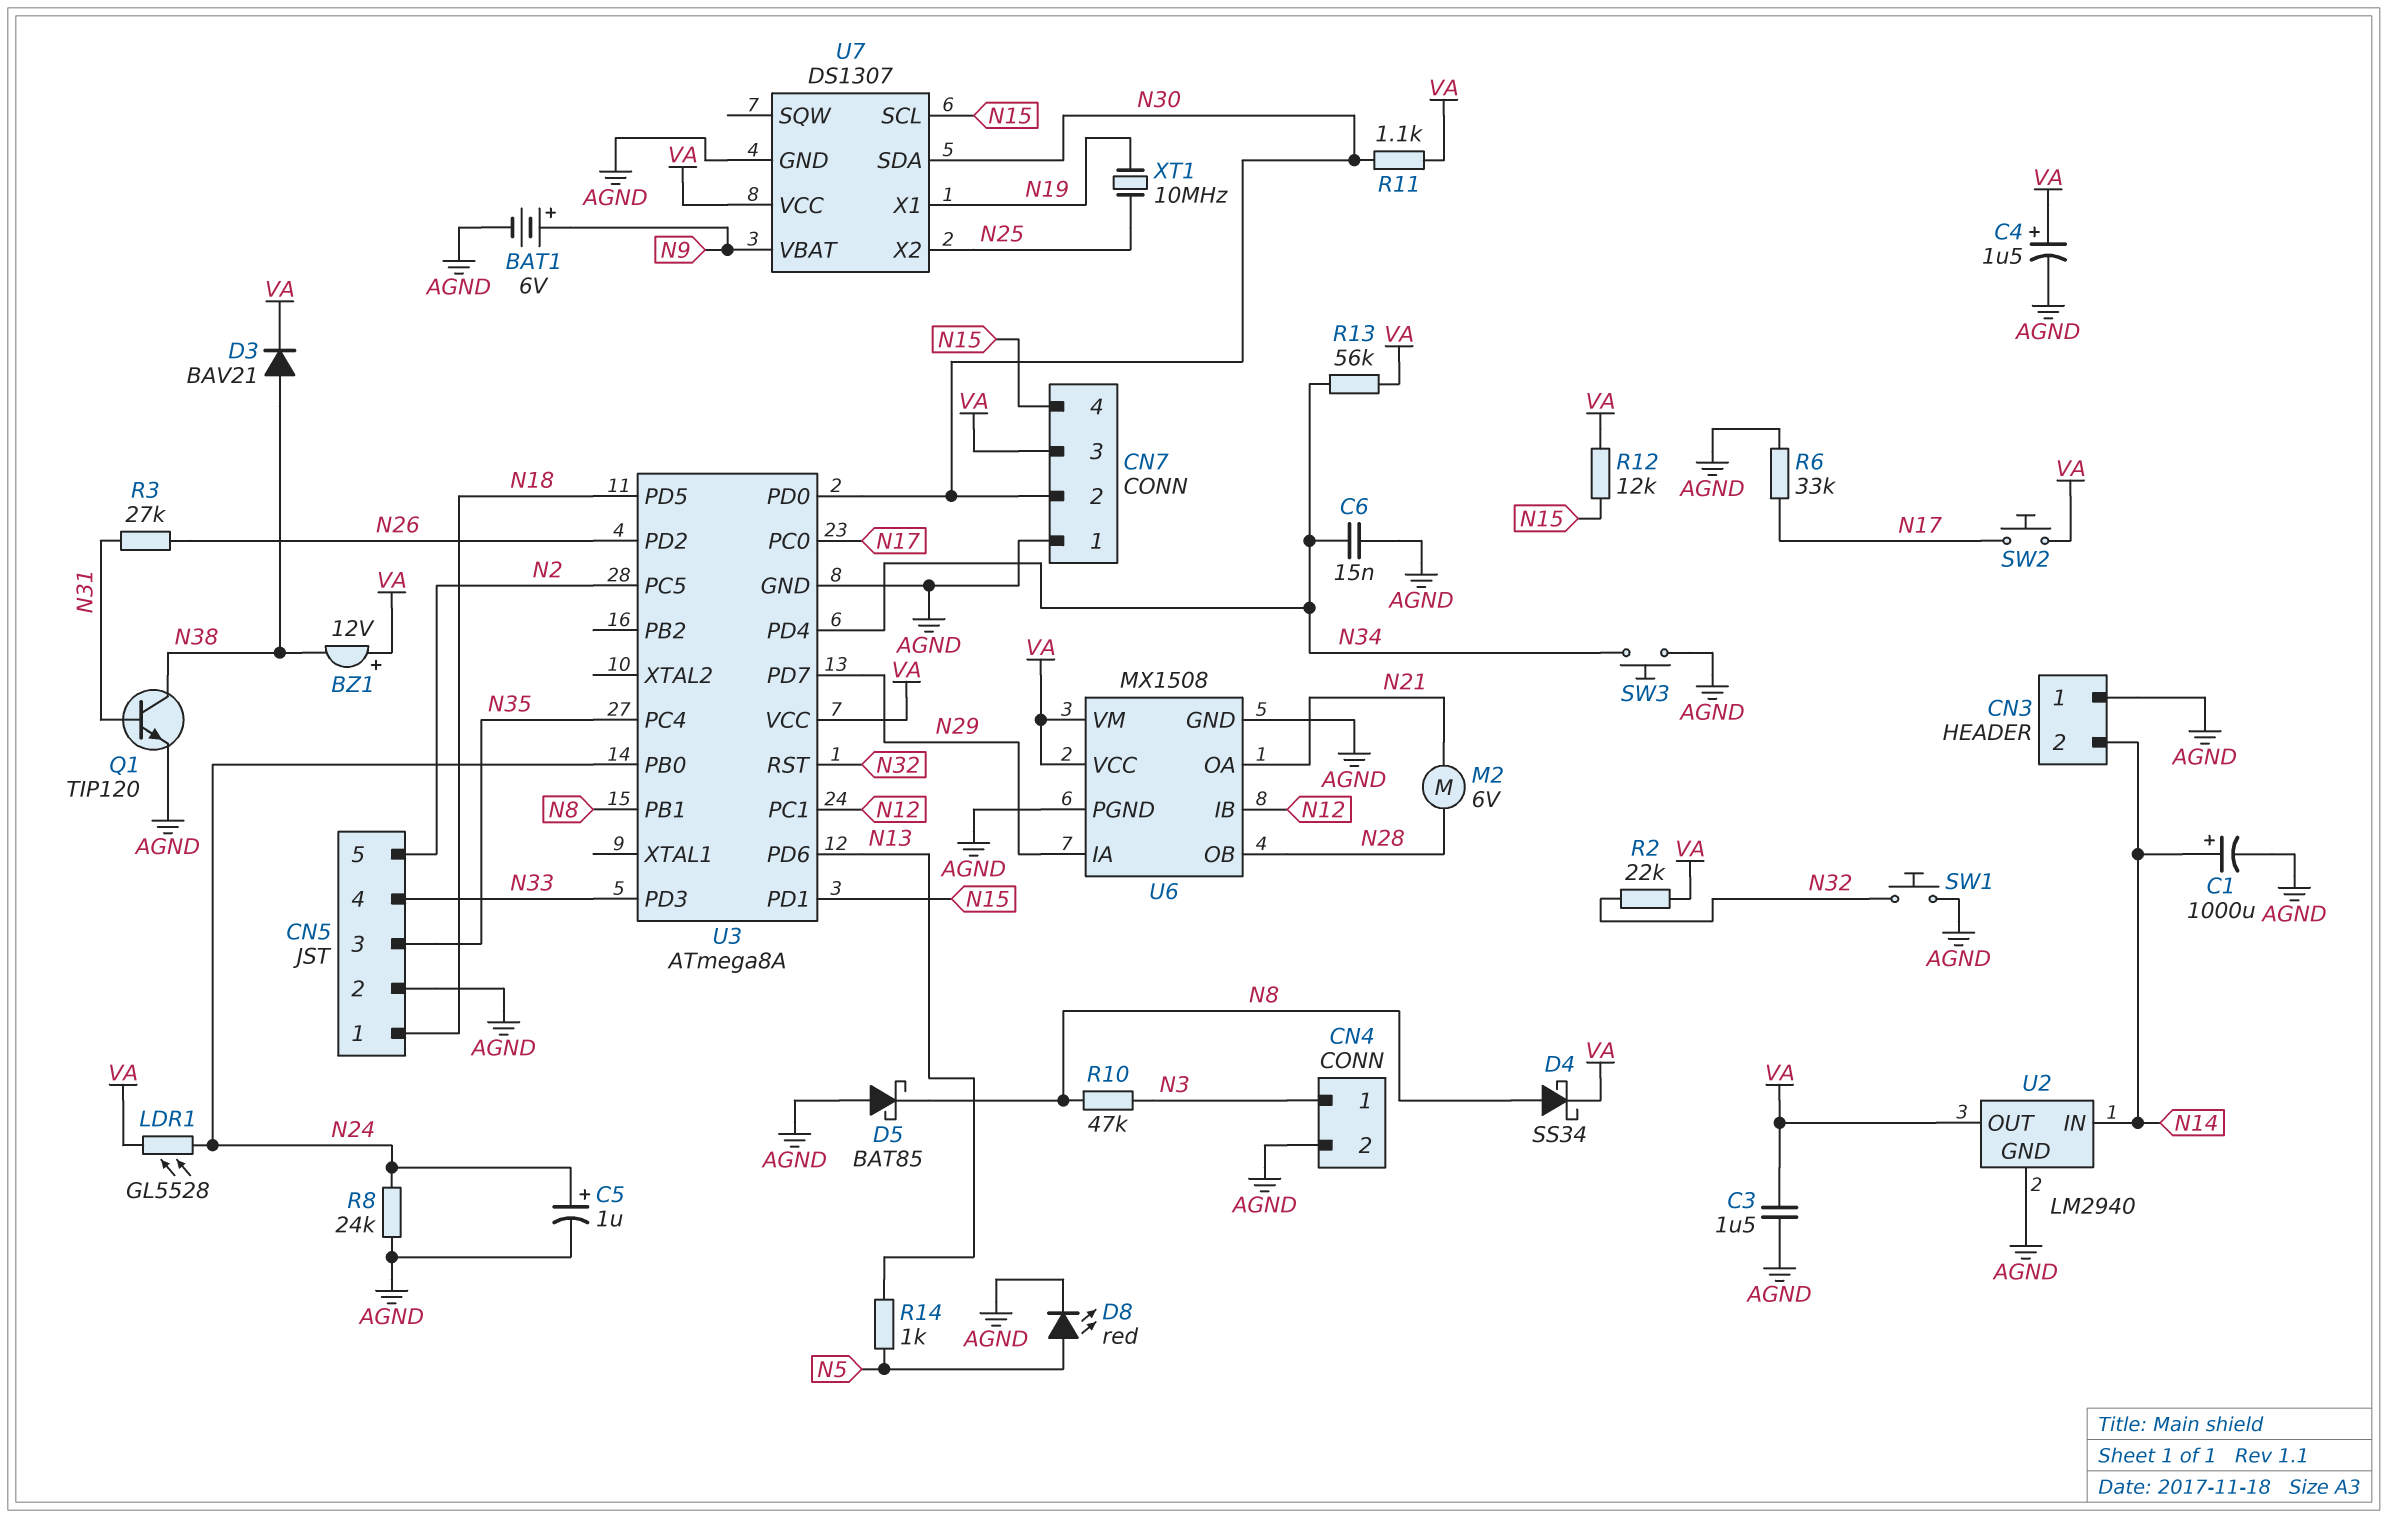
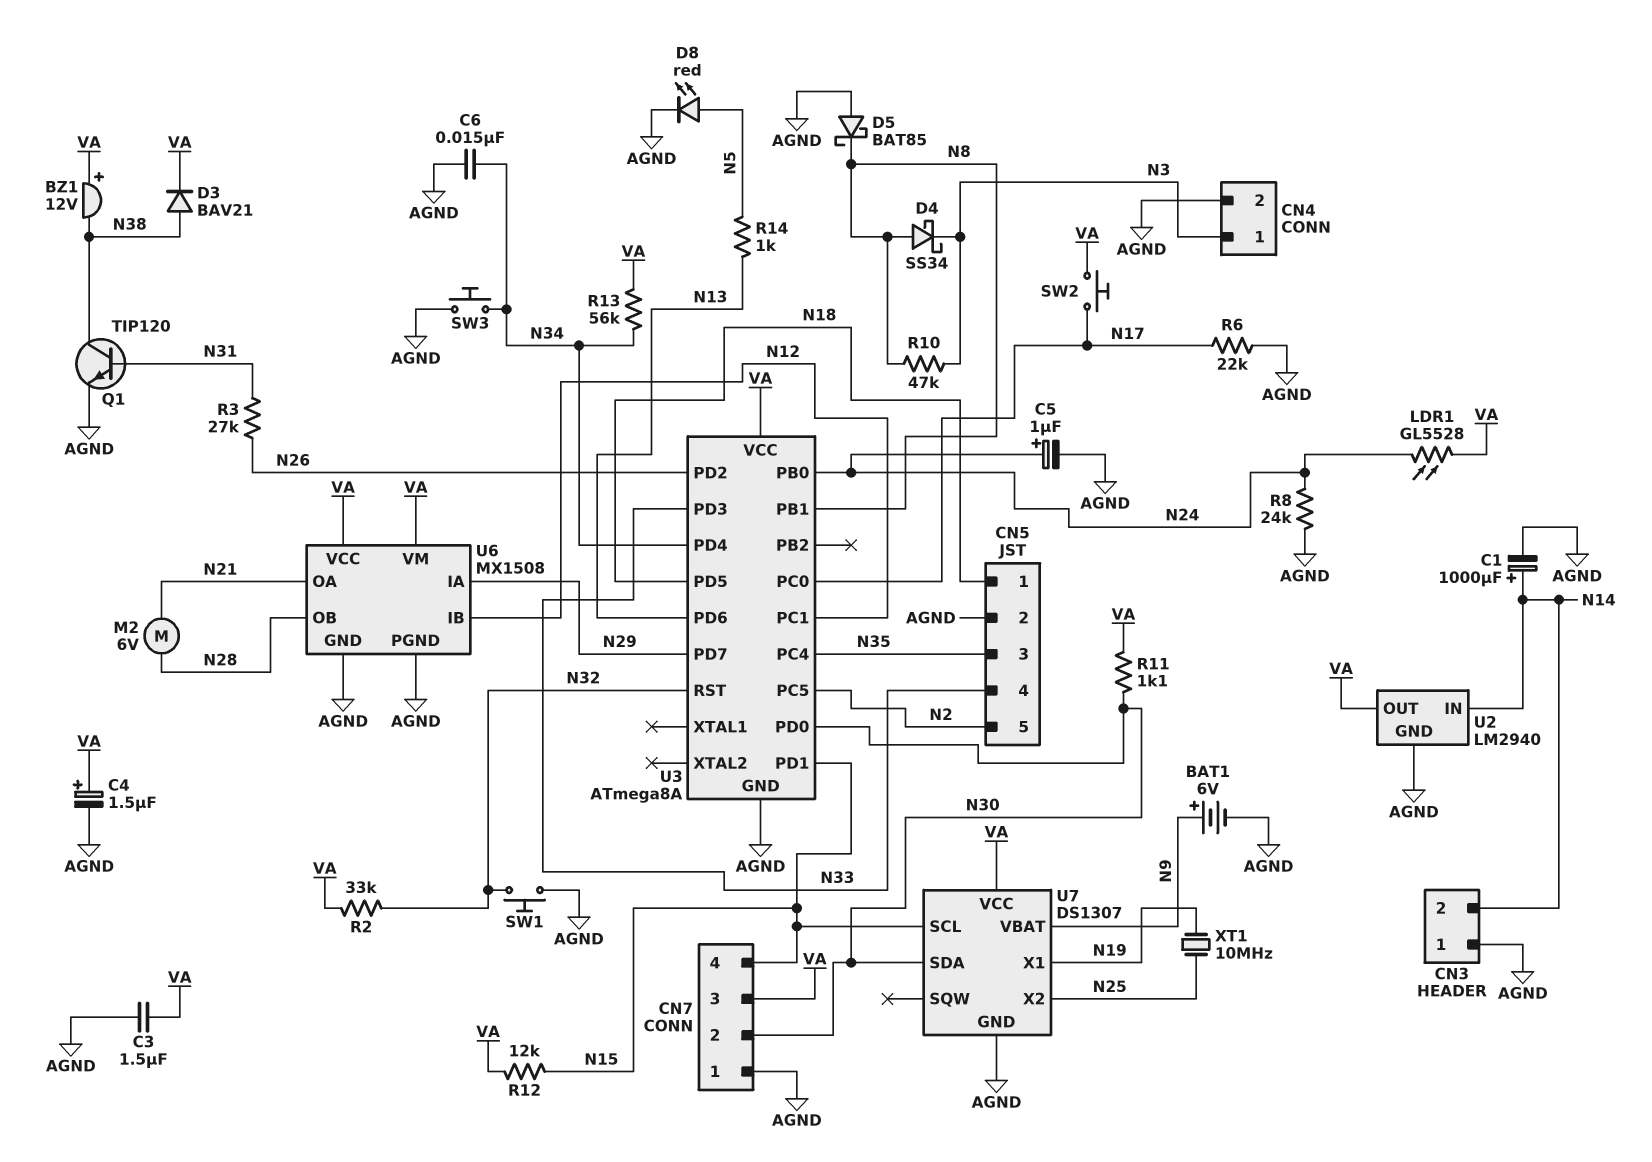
D4: schottky SS34 (A N8, K VA) -> schottky SS34 (A N8, K N3)
R2: 22k (N32, VA) -> 33k (N32, VA)
R6: 33k (AGND, N17) -> 22k (AGND, N17)

